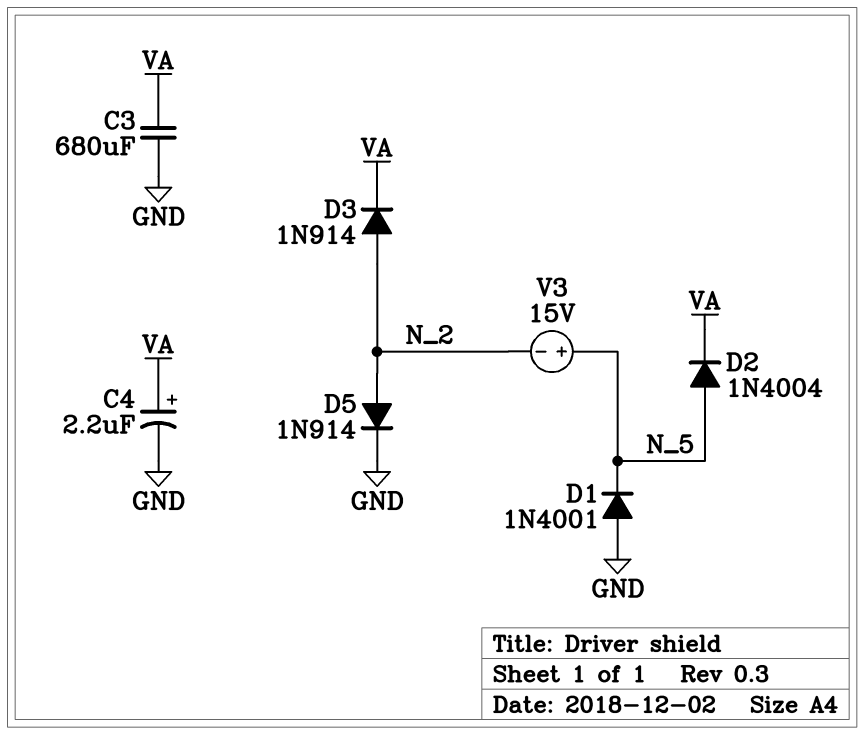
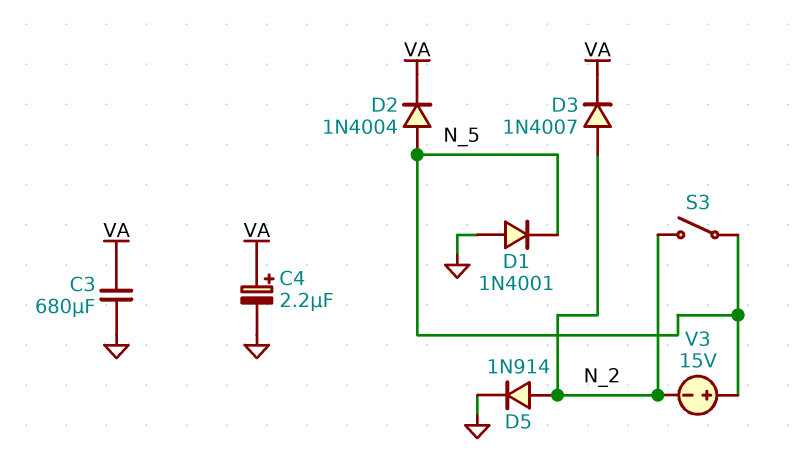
D3: diode 1N914 (A N_2, K VA) -> diode 1N4007 (A N_2, K VA)
S3: none -> switch (N_2, N_5)

